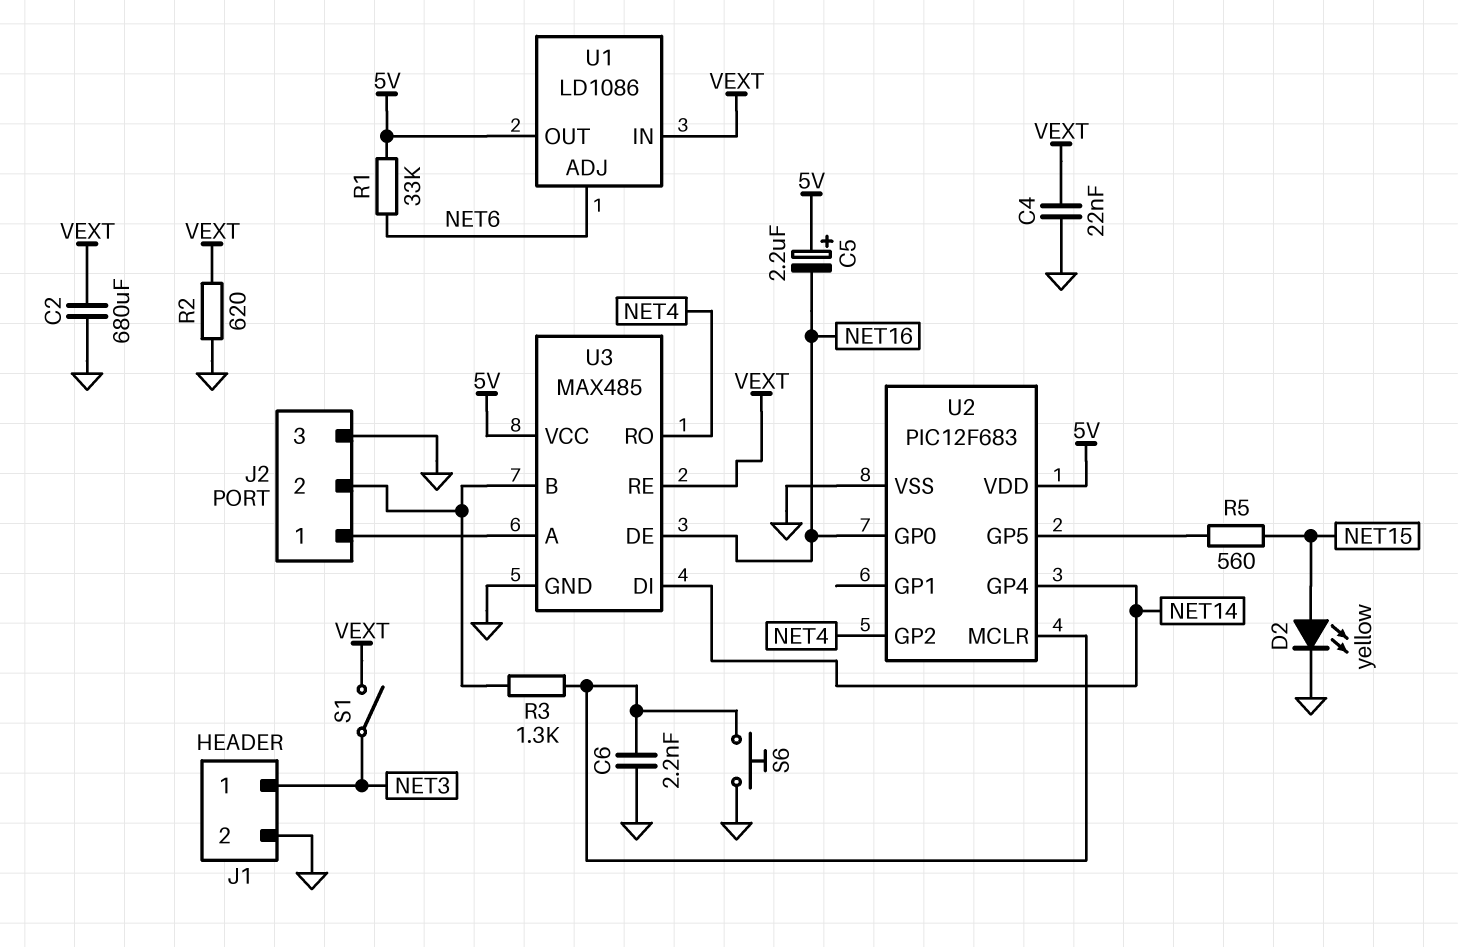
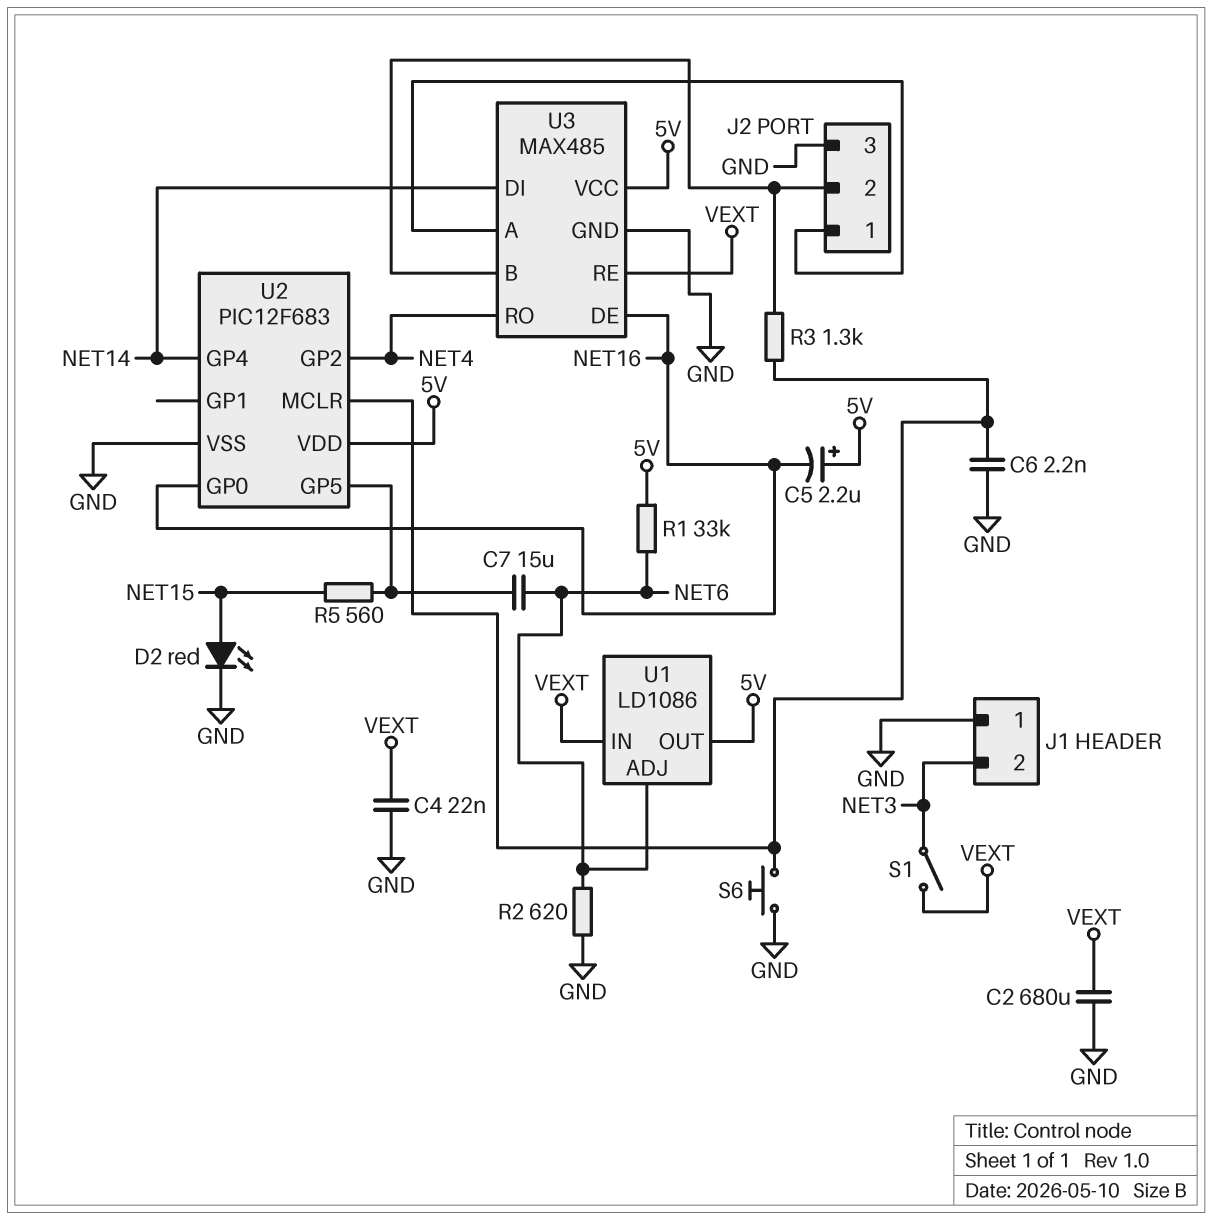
C7: none -> 15uF (NET6, U2/GP5)
D2: LED yellow (A NET15, K GND) -> LED red (A NET15, K GND)
J1 pin 1: NET3 -> GND
J1 pin 2: GND -> NET3
R2: 620 (GND, VEXT) -> 620 (GND, NET6)

